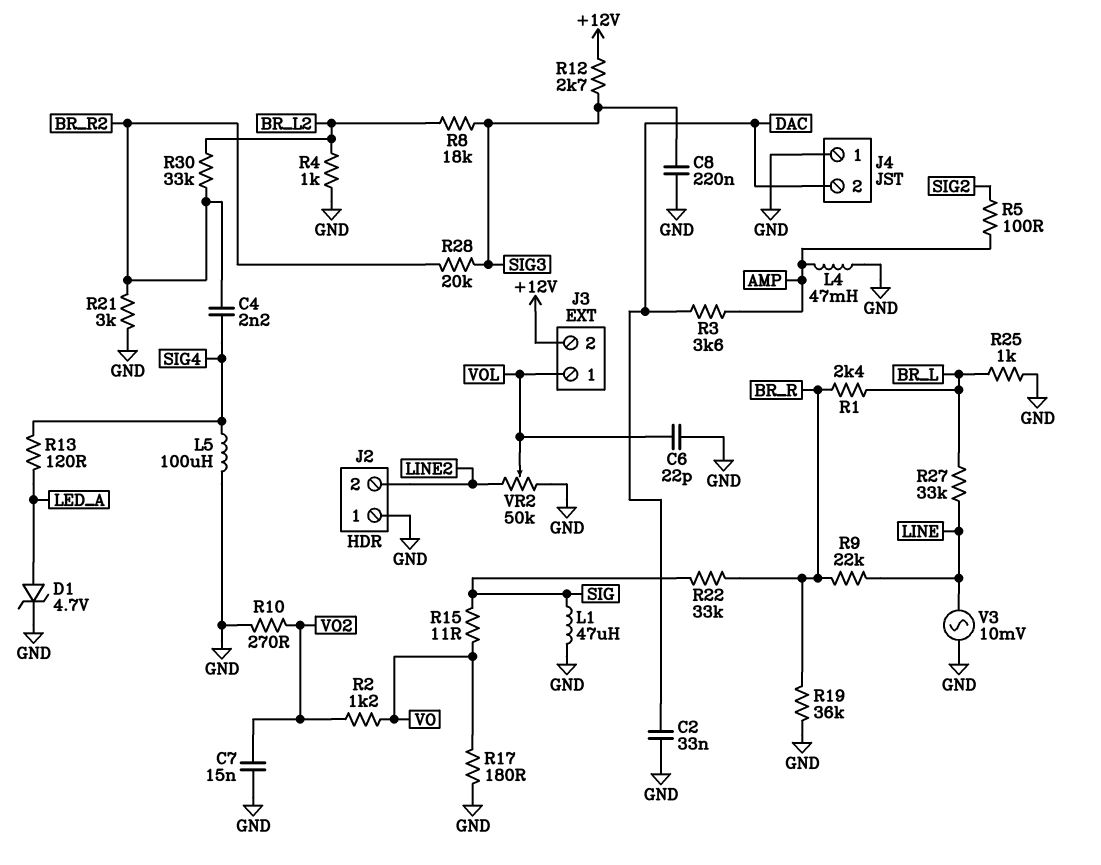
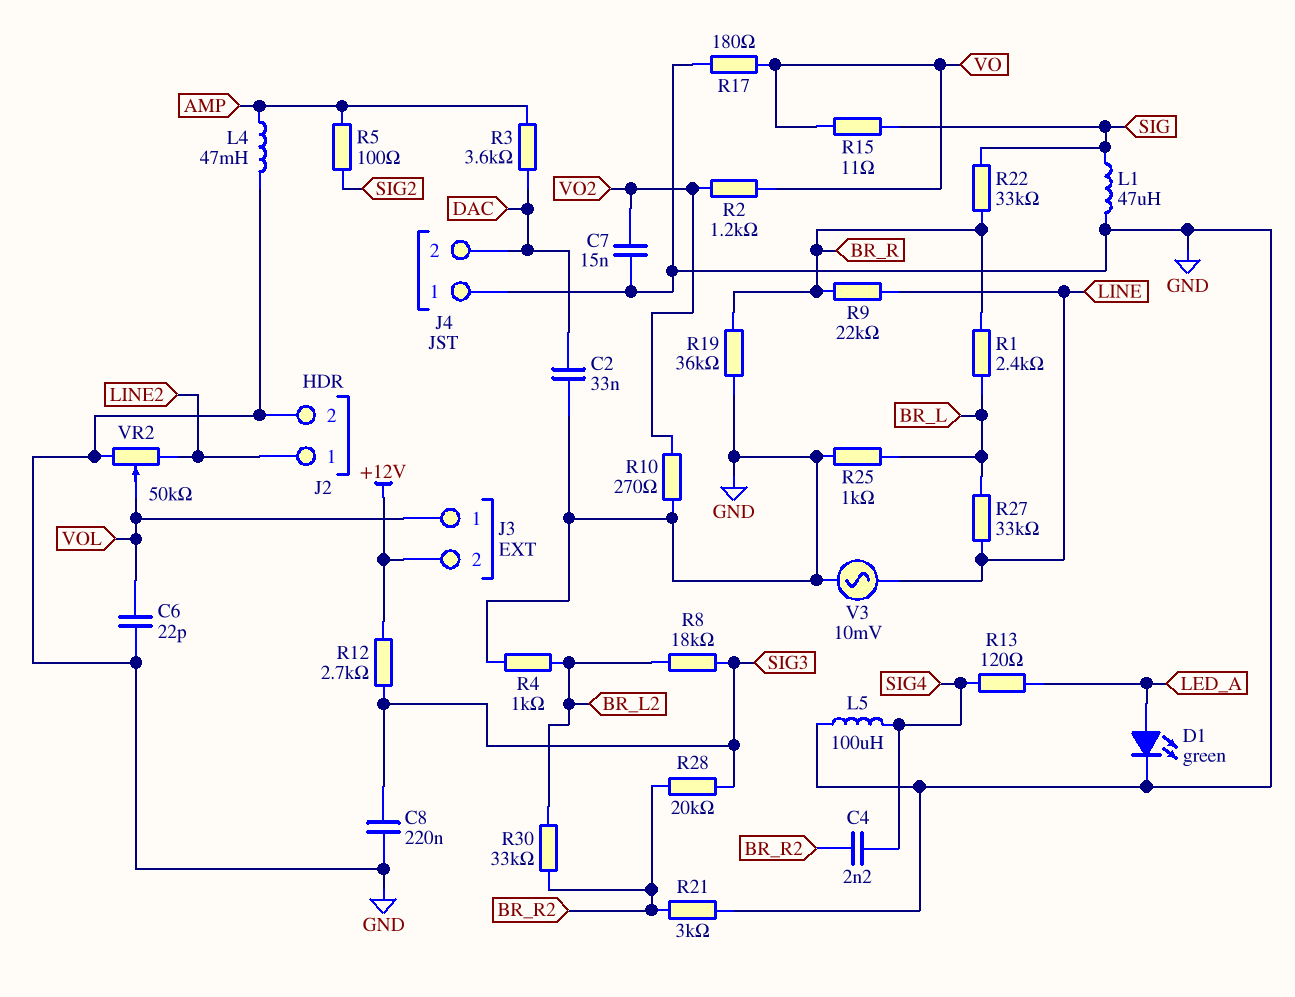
D1: zener 4.7V (A LED_A, K GND) -> LED green (A LED_A, K GND)
J2 pin 1: GND -> LINE2
J2 pin 2: LINE2 -> GND

